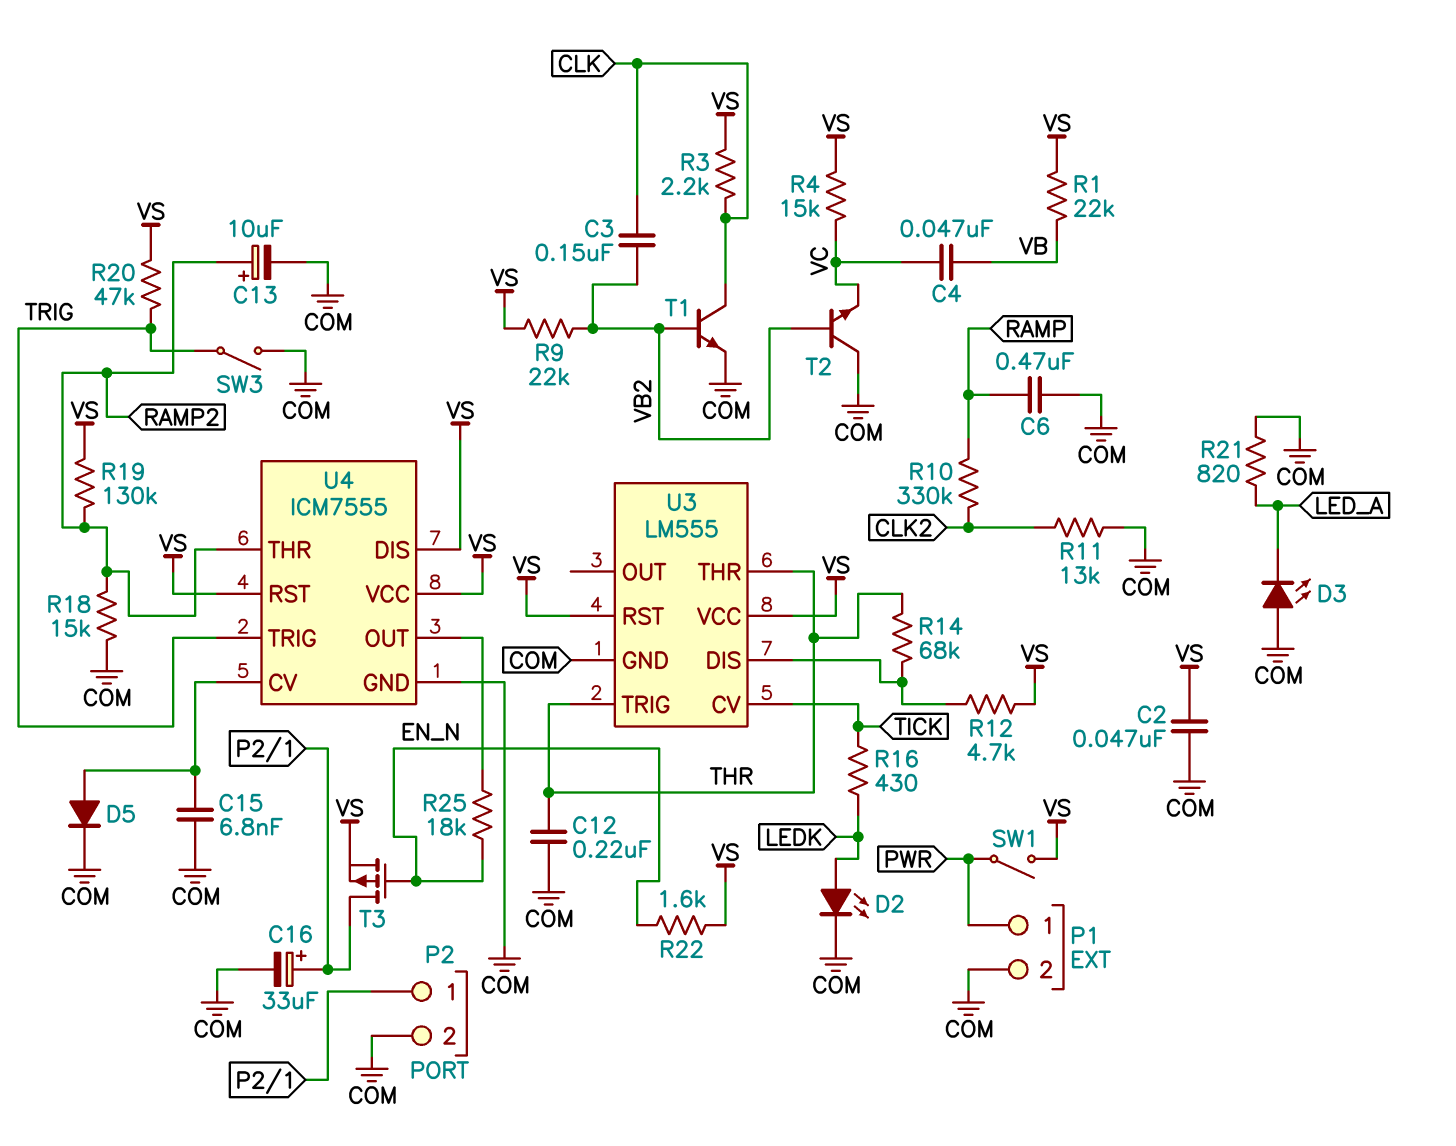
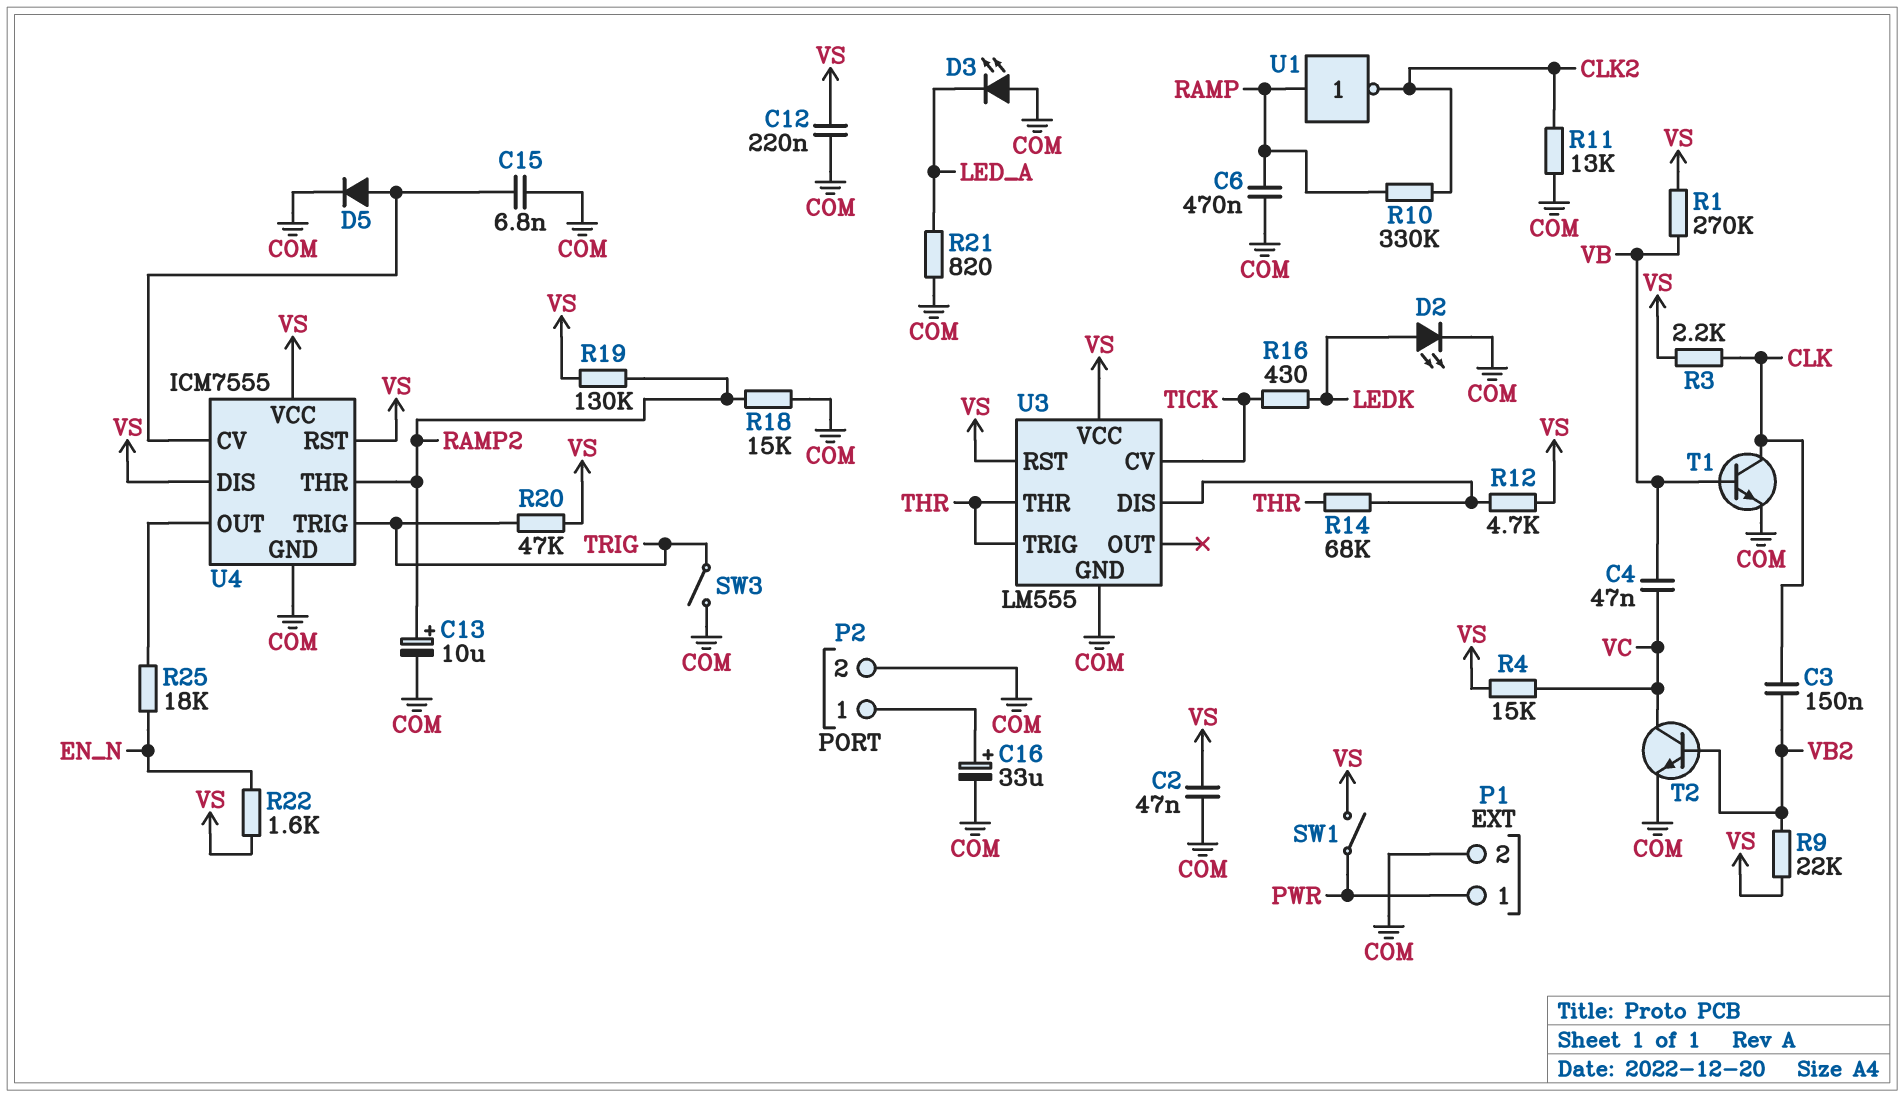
C12: 220nF (COM, THR) -> 220nF (COM, VS)
R1: 22k (VB, VS) -> 270k (VB, VS)
T1: NPN (B VB2, C CLK, E COM) -> NPN (B VB, C CLK, E COM)
T2: NPN (B VB2, C COM, E VC) -> NPN (B VB2, C VC, E COM)
T3: PMOS (G EN_N, D P2/1, S VS) -> none
U1: none -> NOT (in RAMP, out CLK2)

